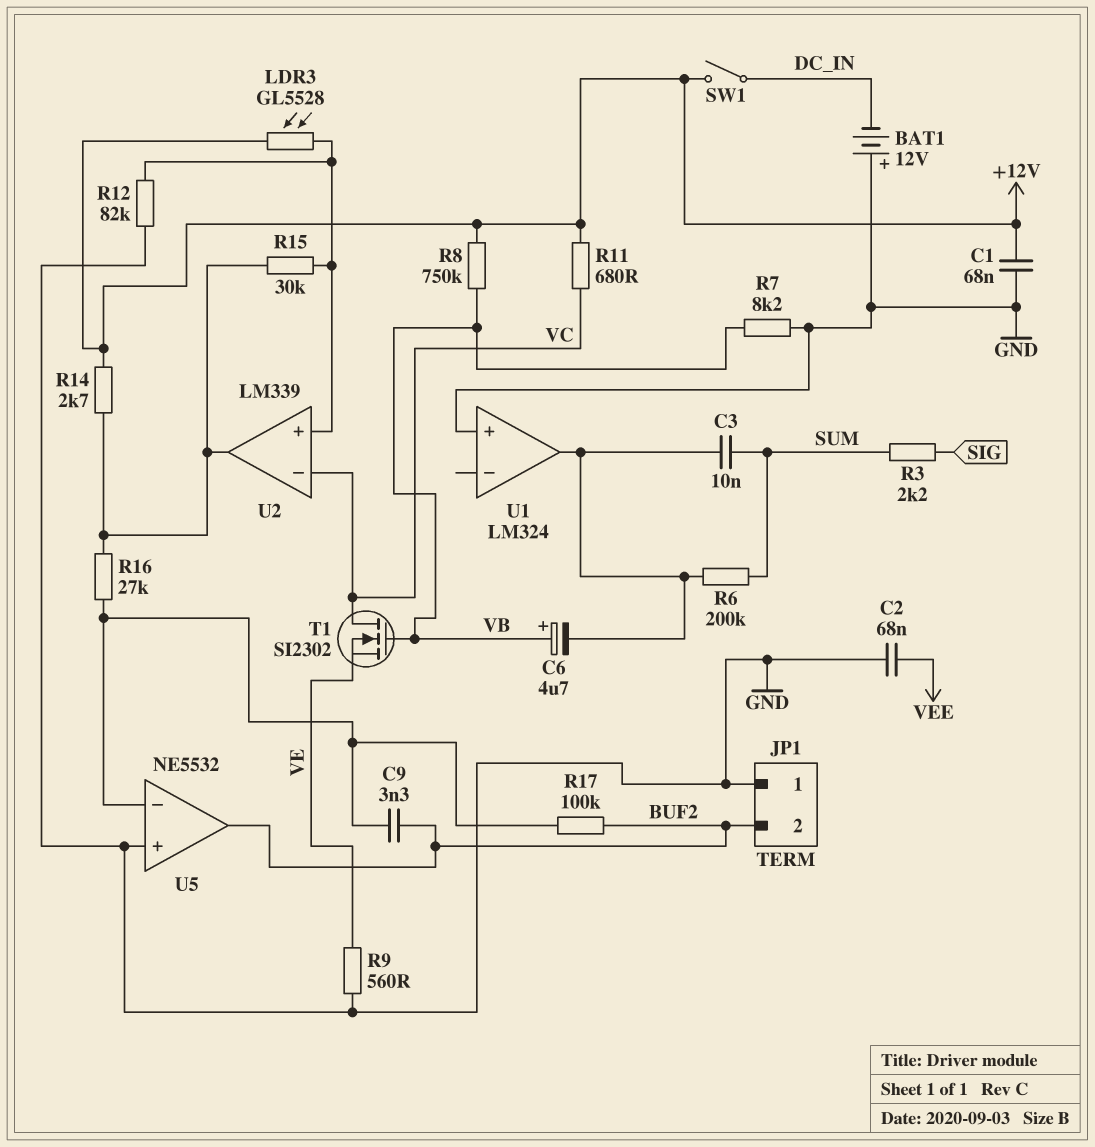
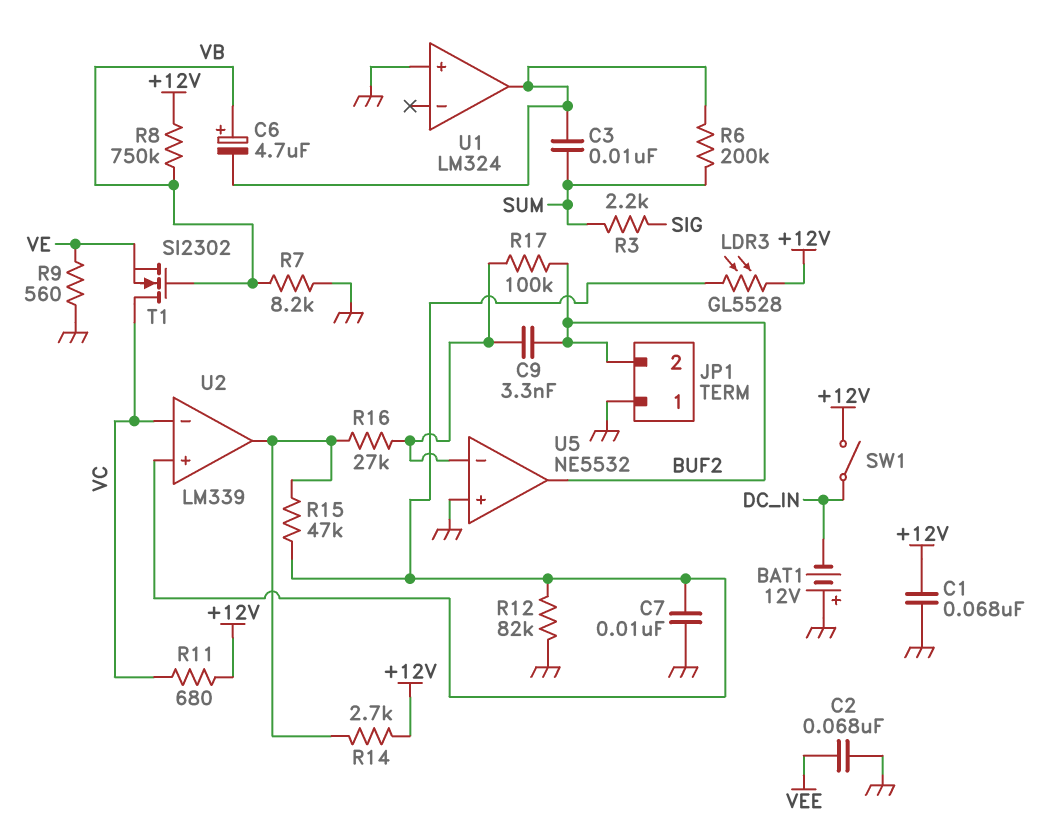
C7: none -> 10nF (GND, U2/in+)
R15: 30k (U2/in+, U2/out) -> 47k (U2/in+, U2/out)

